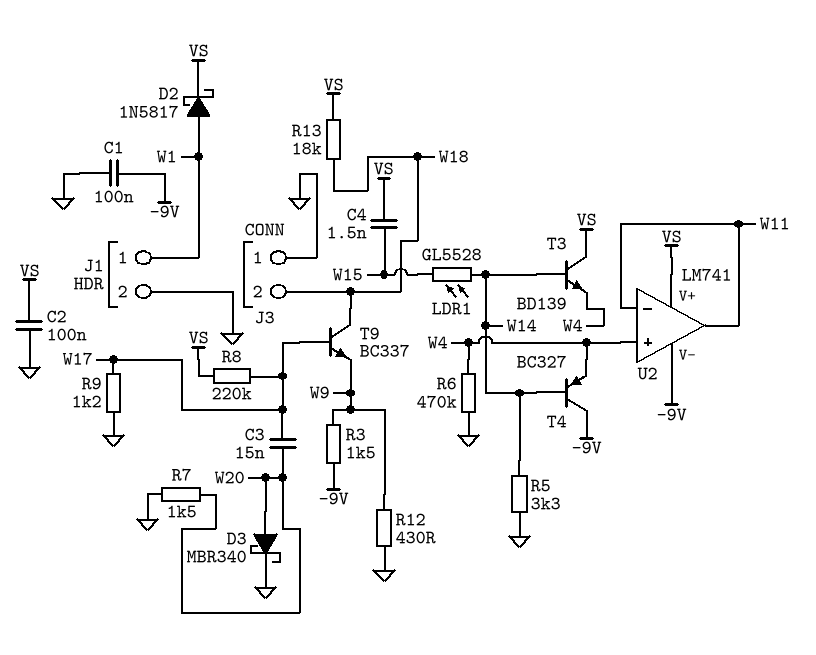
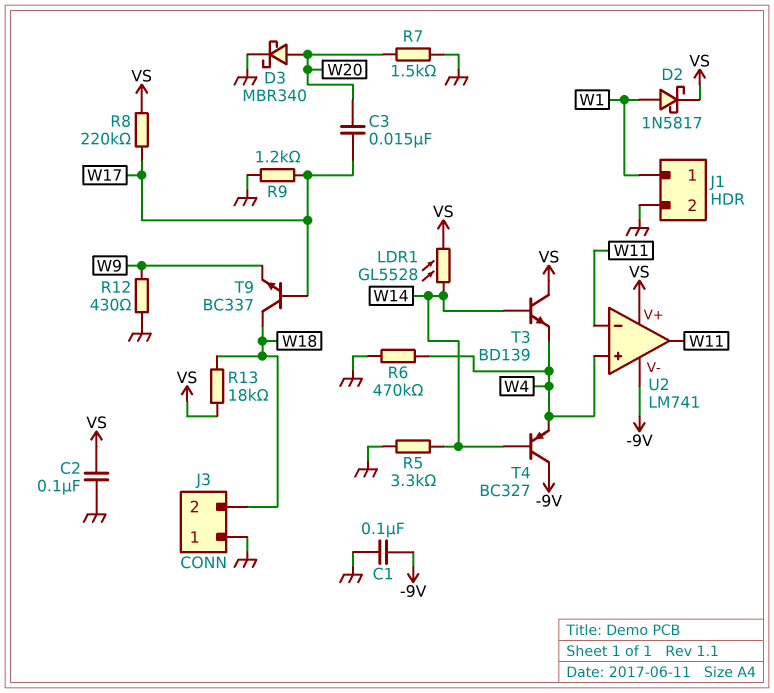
C4: 1.5nF (VS, W15) -> none
LDR1: GL5528 (W14, W15) -> GL5528 (VS, W14)
R3: 1.5k (-9V, W9) -> none

